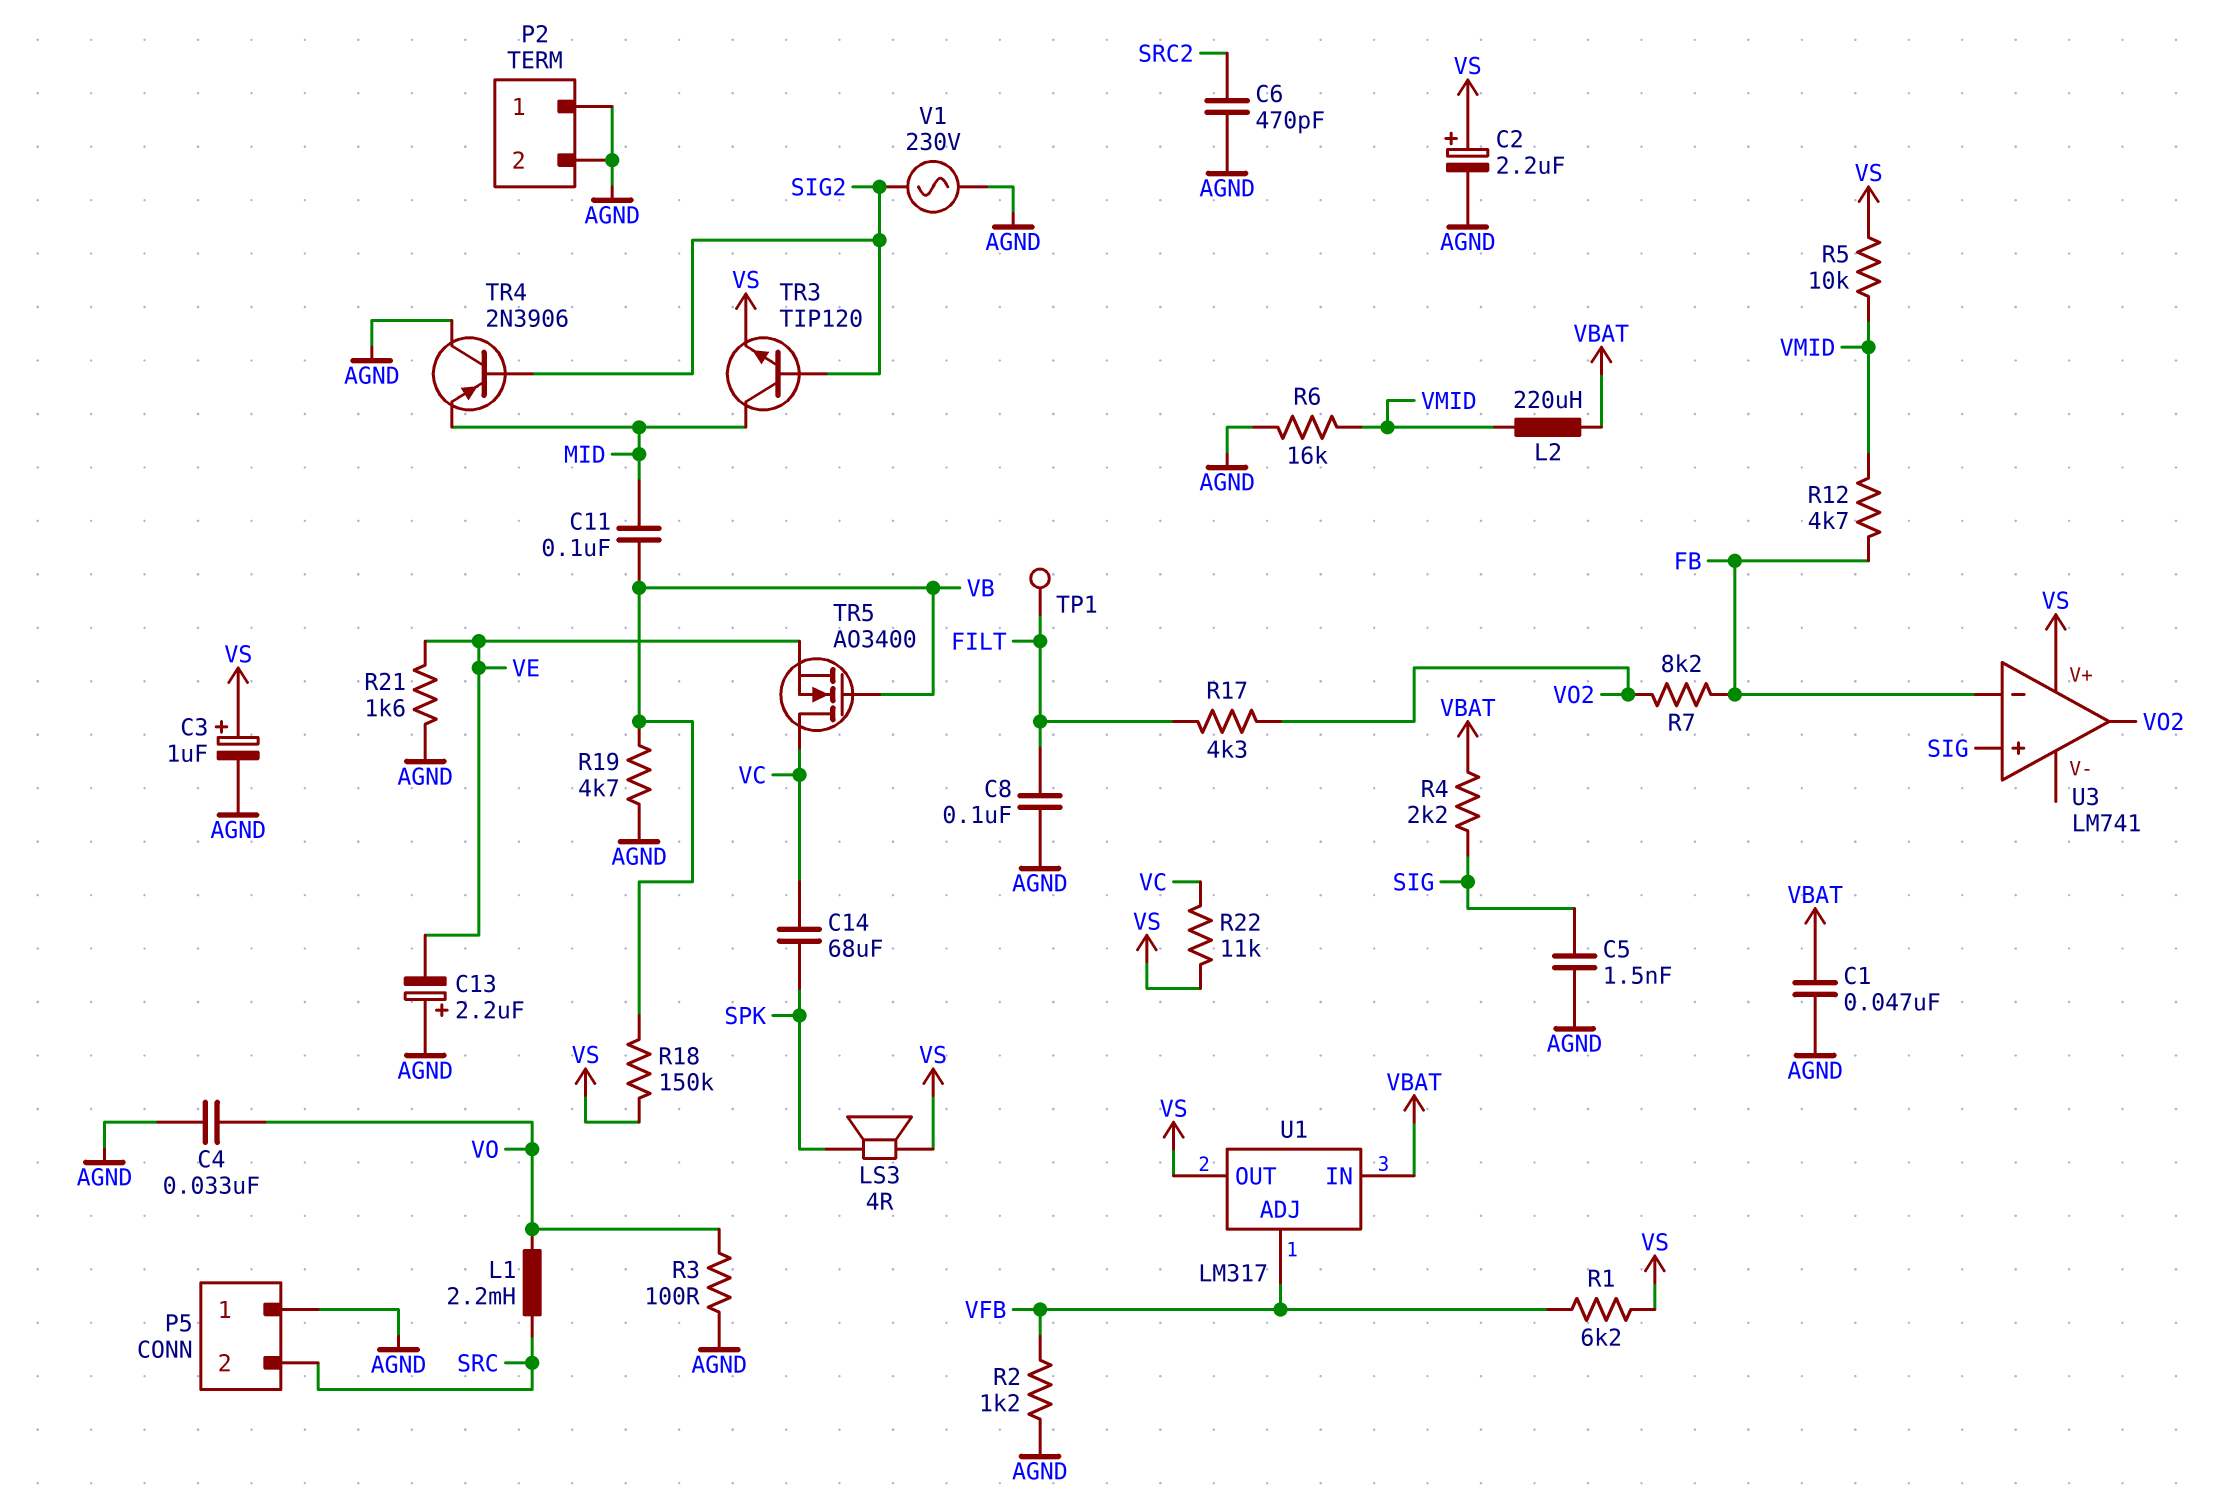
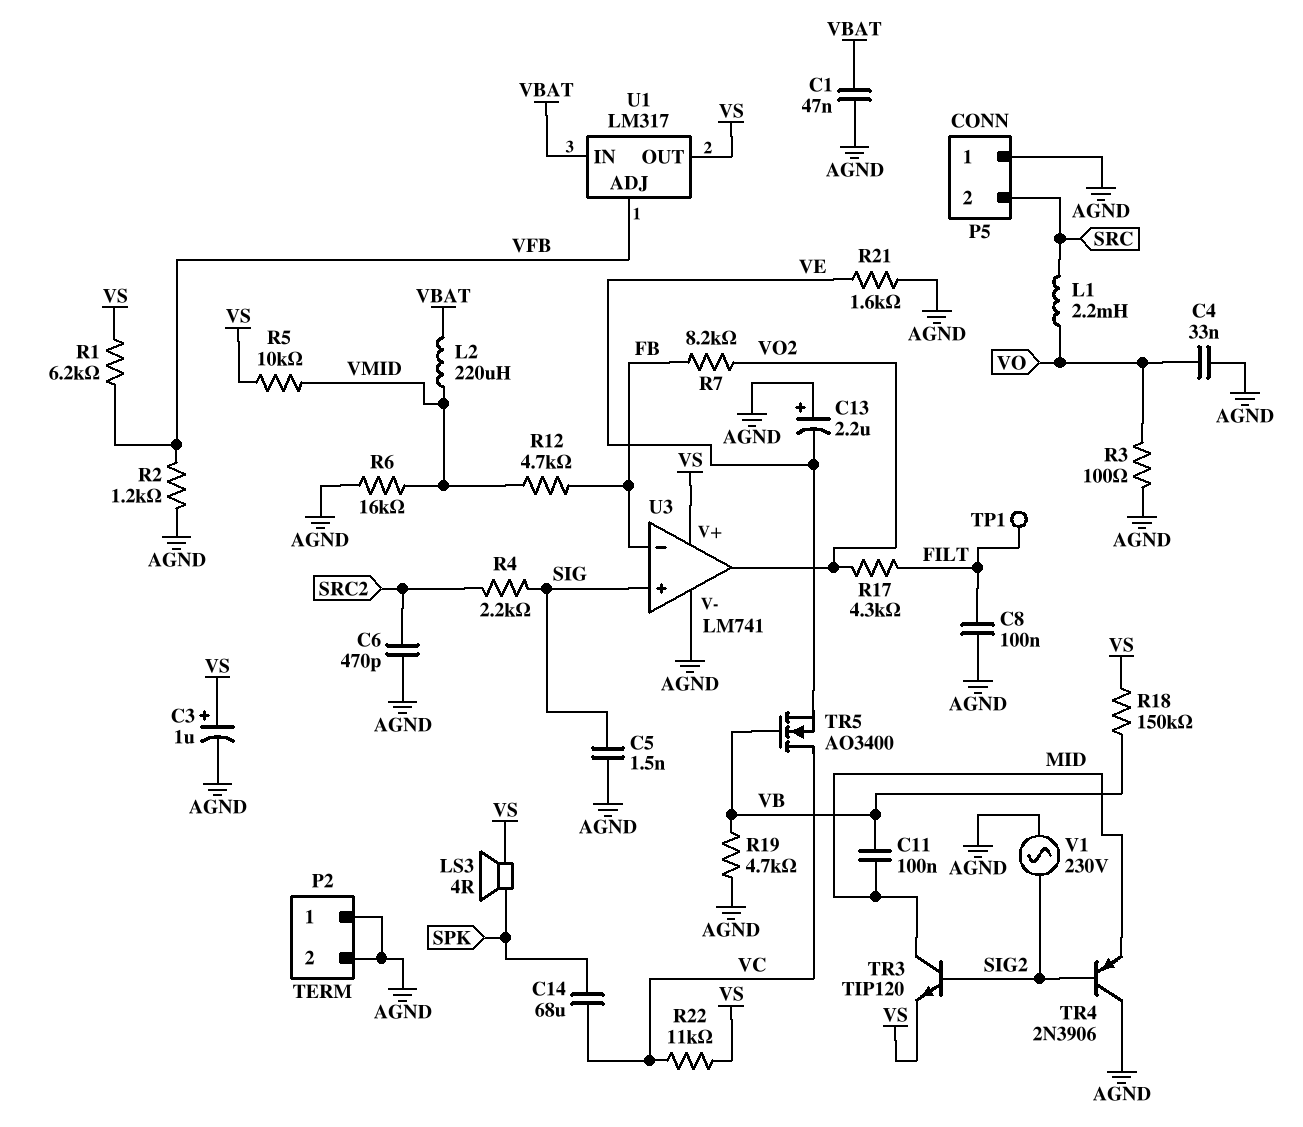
C2: 2.2uF (plus VS, minus AGND) -> none
R4: 2.2k (SIG, VBAT) -> 2.2k (SIG, SRC2)
U3 pin V-: none -> AGND

